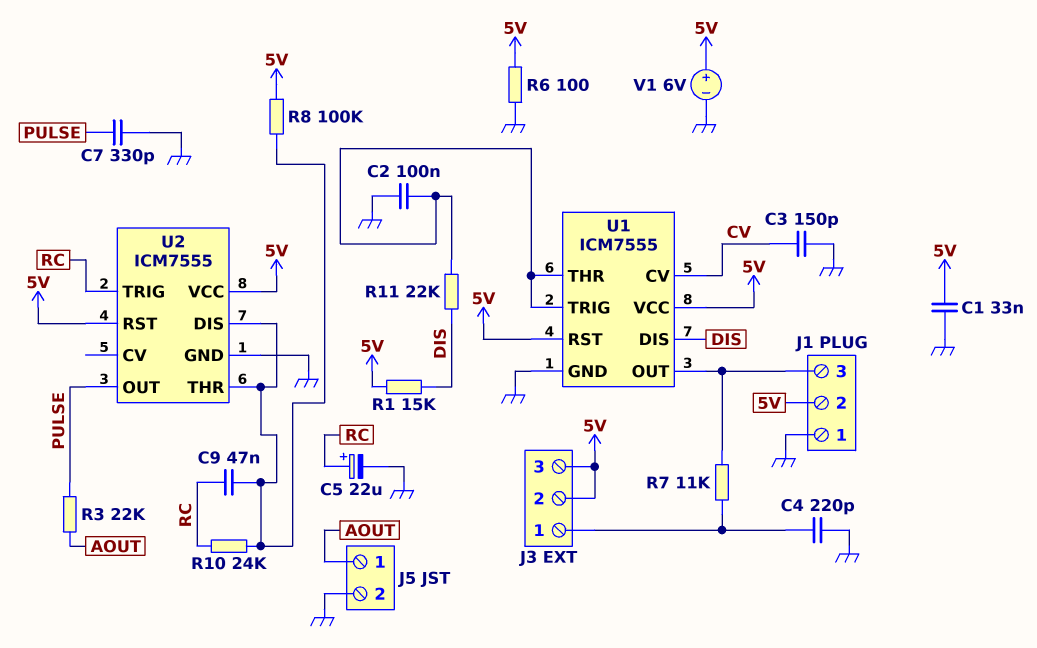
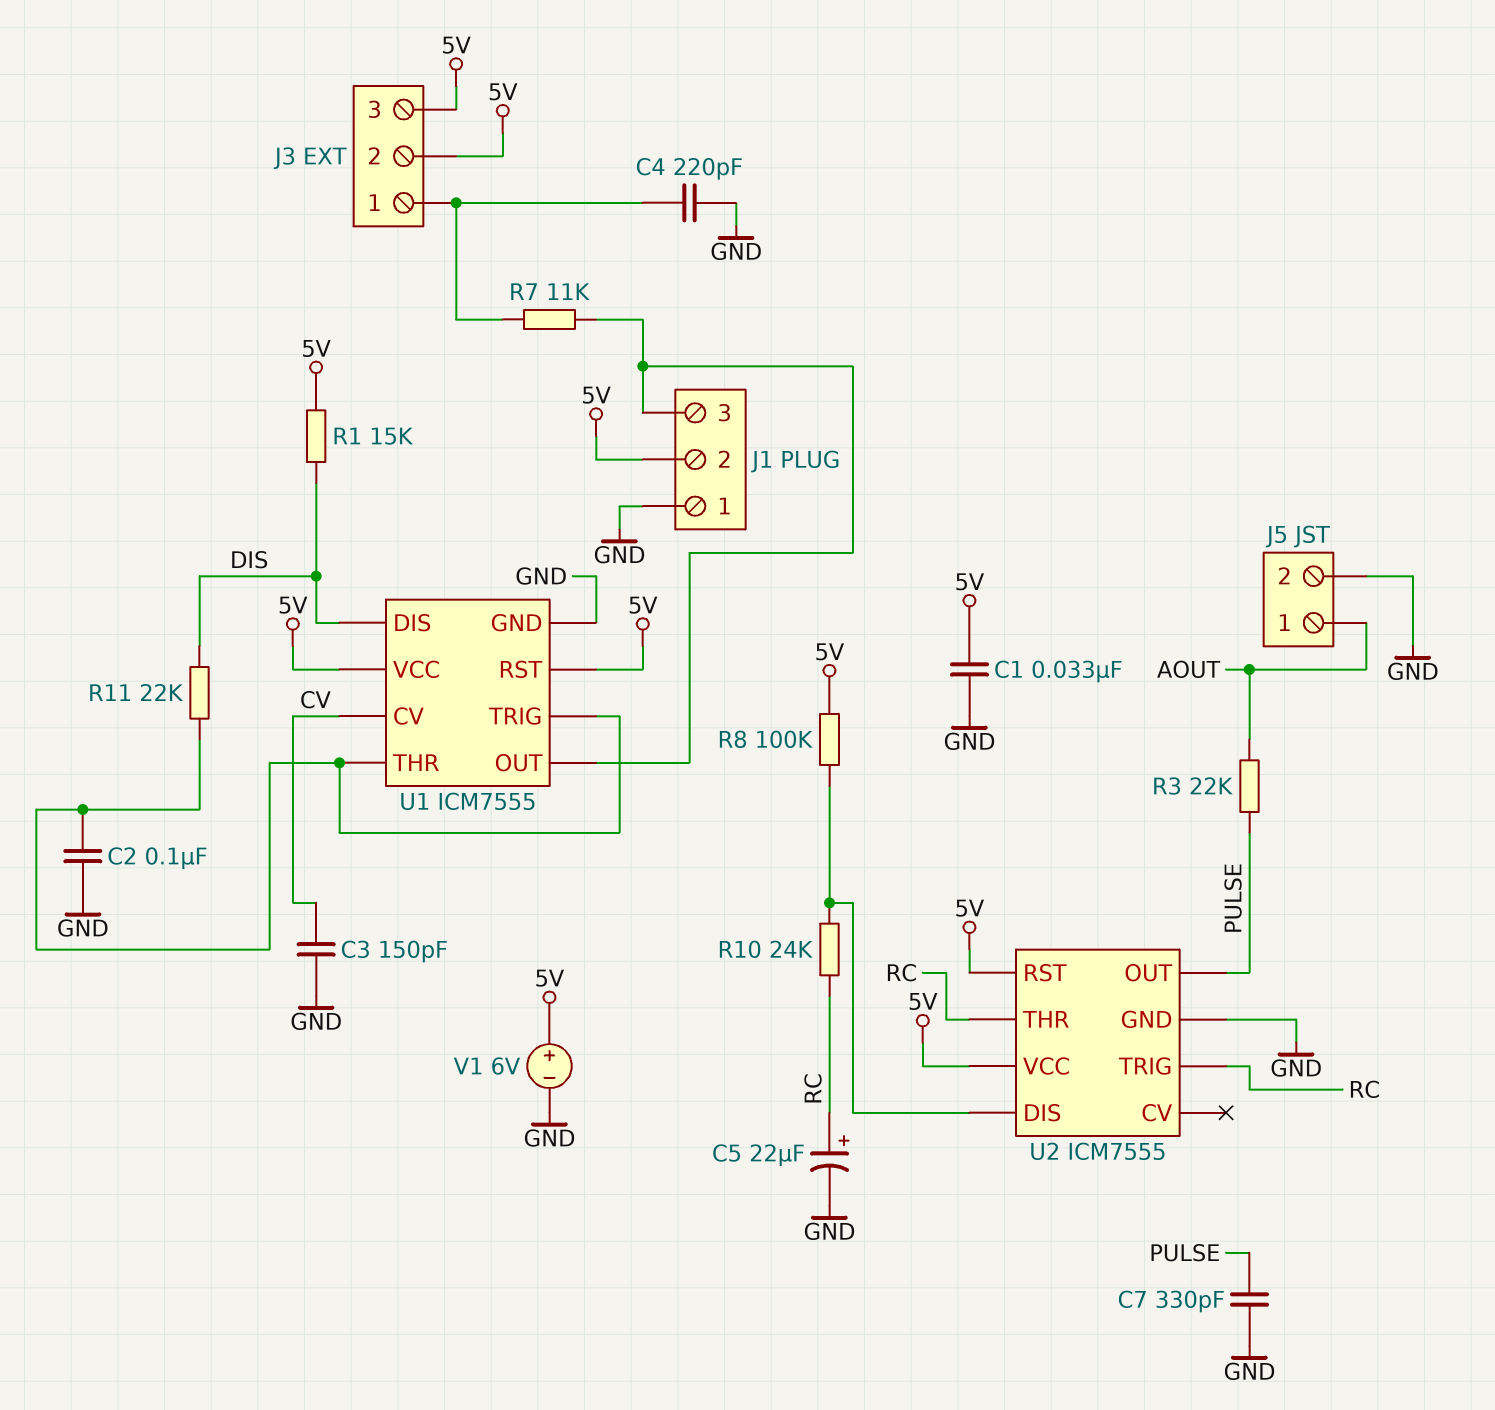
C9: 47nF (RC, U2/DIS) -> none
R6: 100 (5V, GND) -> none
U2 pin THR: U2/DIS -> RC

